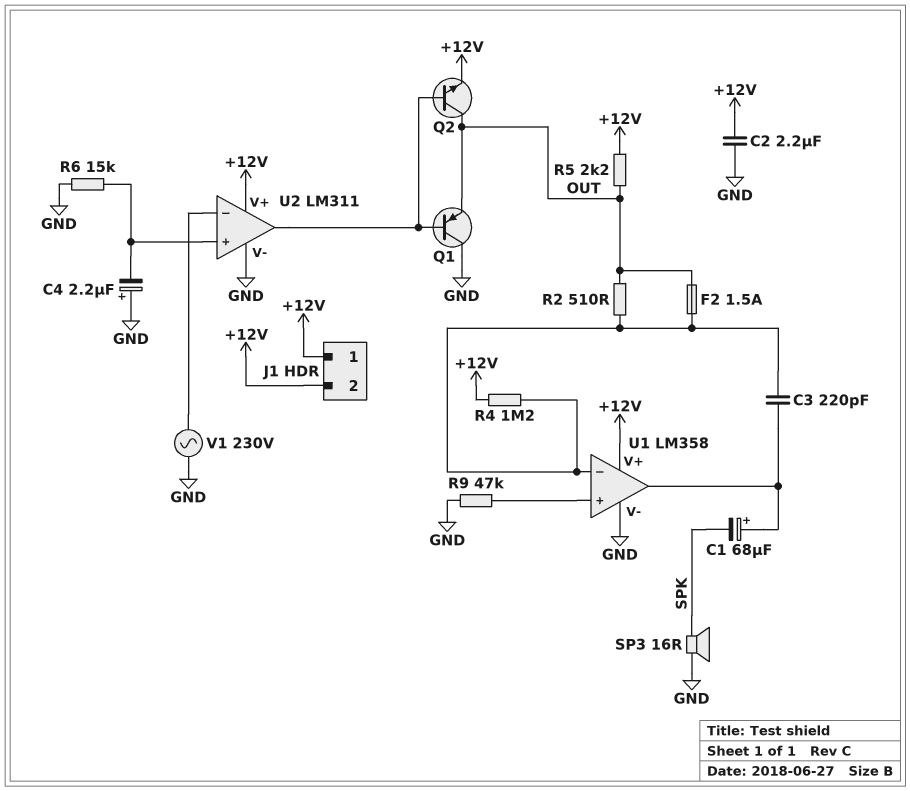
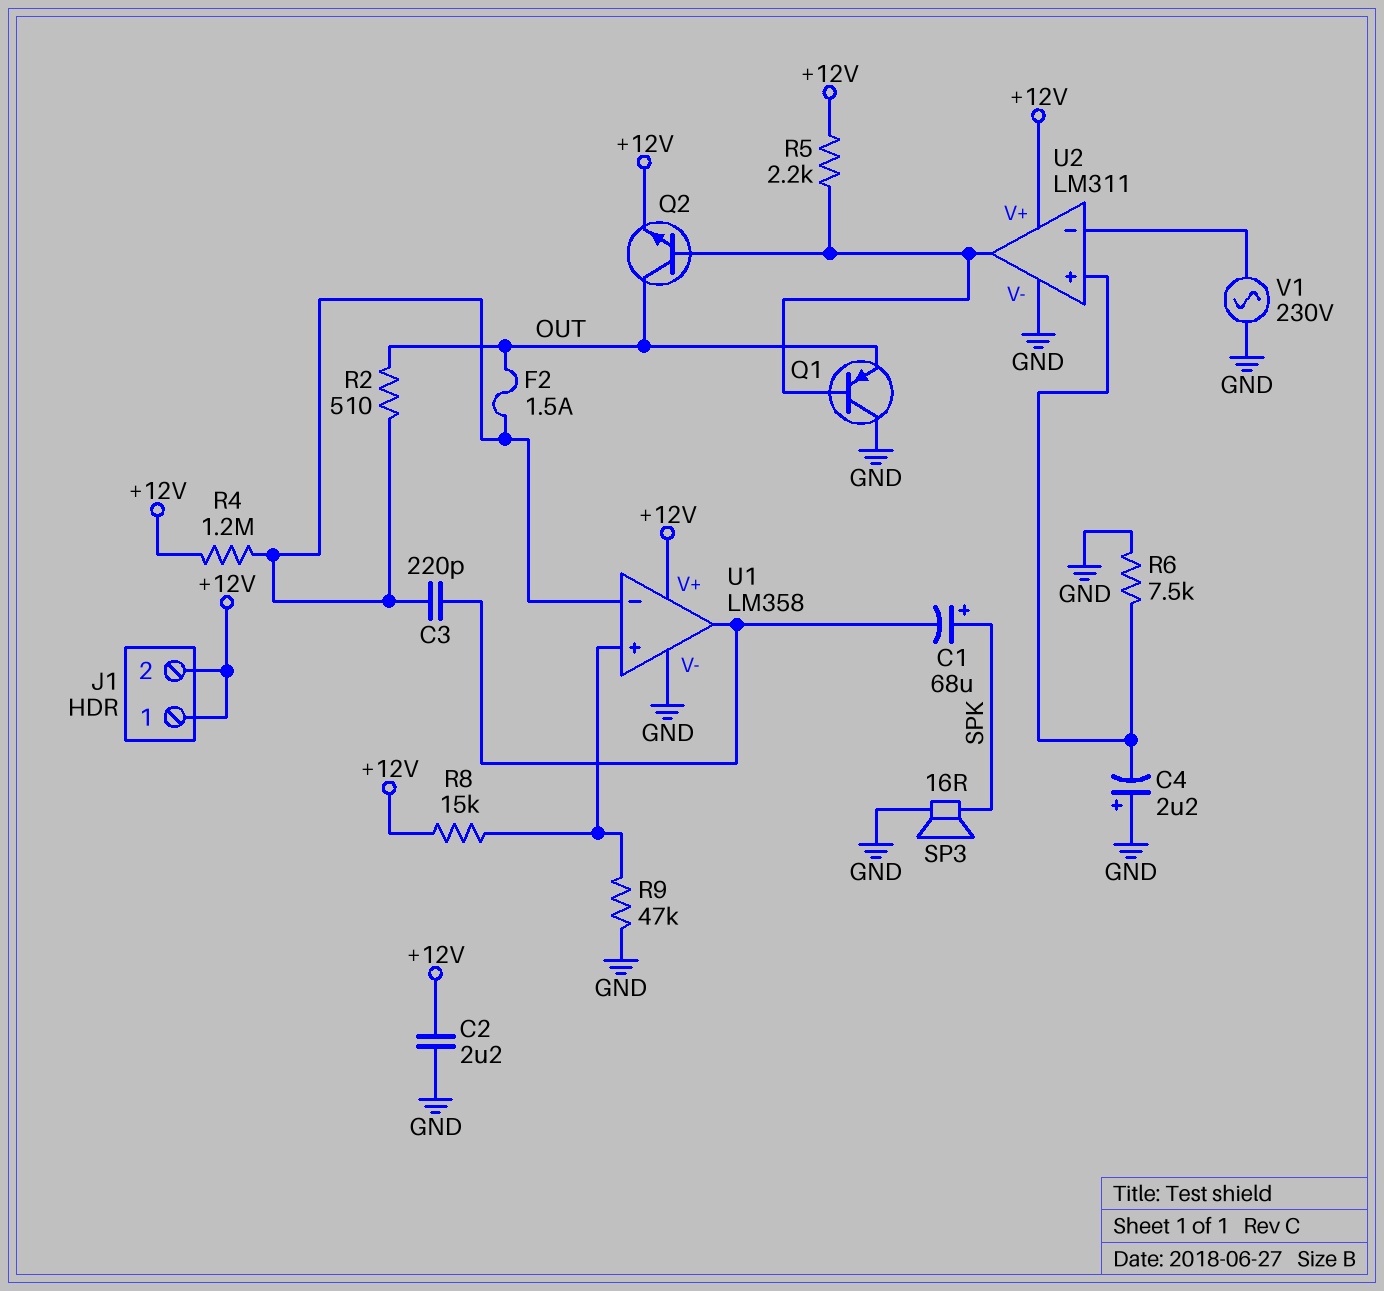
C1: 68uF (plus U1/out, minus SPK) -> 68uF (plus SPK, minus U1/out)
R5: 2.2k (+12V, OUT) -> 2.2k (+12V, U2/out)
R6: 15k (GND, U2/in+) -> 7.5k (GND, U2/in+)
R8: none -> 15k (+12V, U1/in+)

